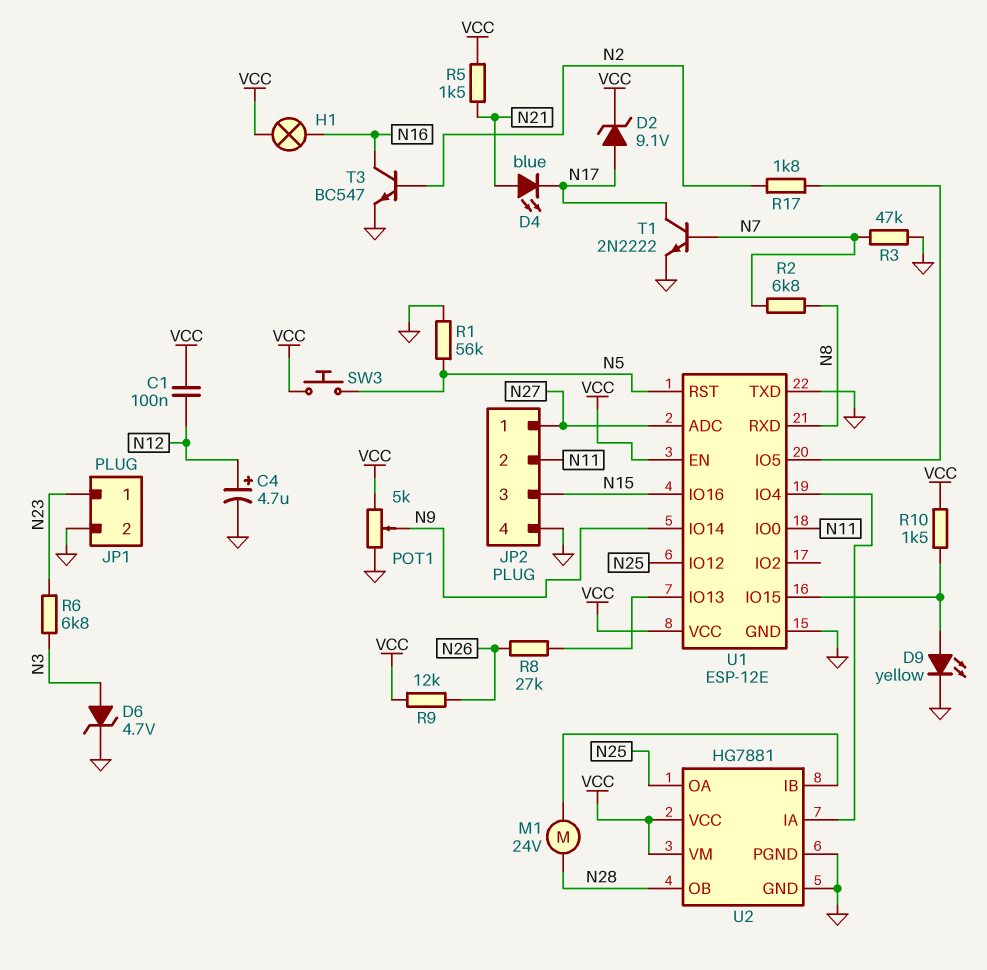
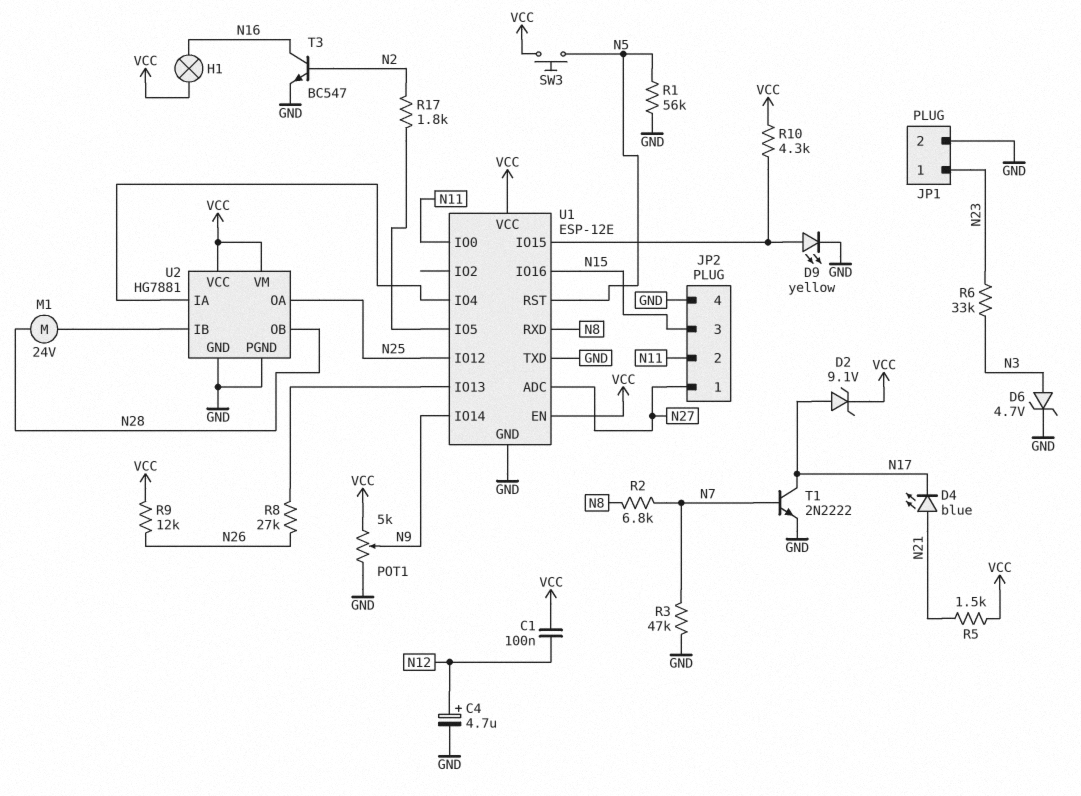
R6: 6.8k (N3, N23) -> 33k (N3, N23)
R10: 1.5k (U1/IO15, VCC) -> 4.3k (U1/IO15, VCC)

